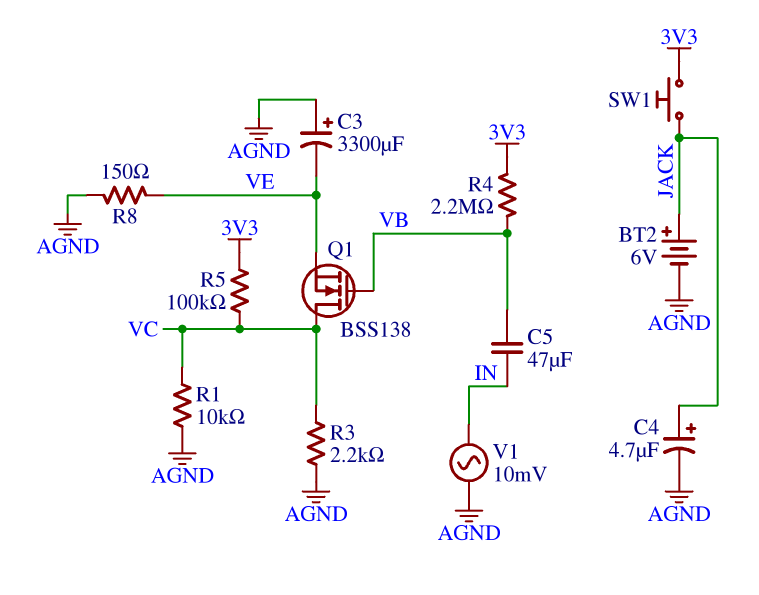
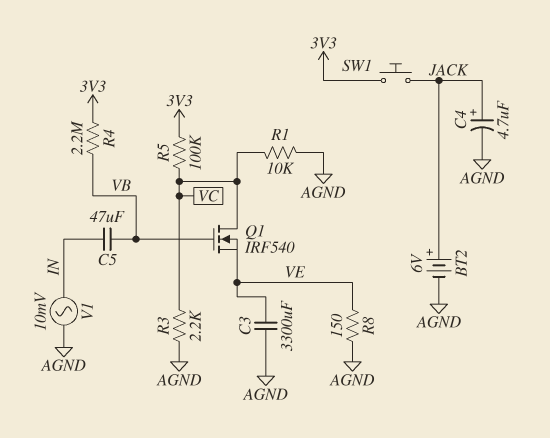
C3: 3300uF (plus AGND, minus VE) -> 3300uF (AGND, VE)
Q1: NMOS BSS138 (G VB, D VC, S VE) -> NMOS IRF540 (G VB, D VC, S VE)

